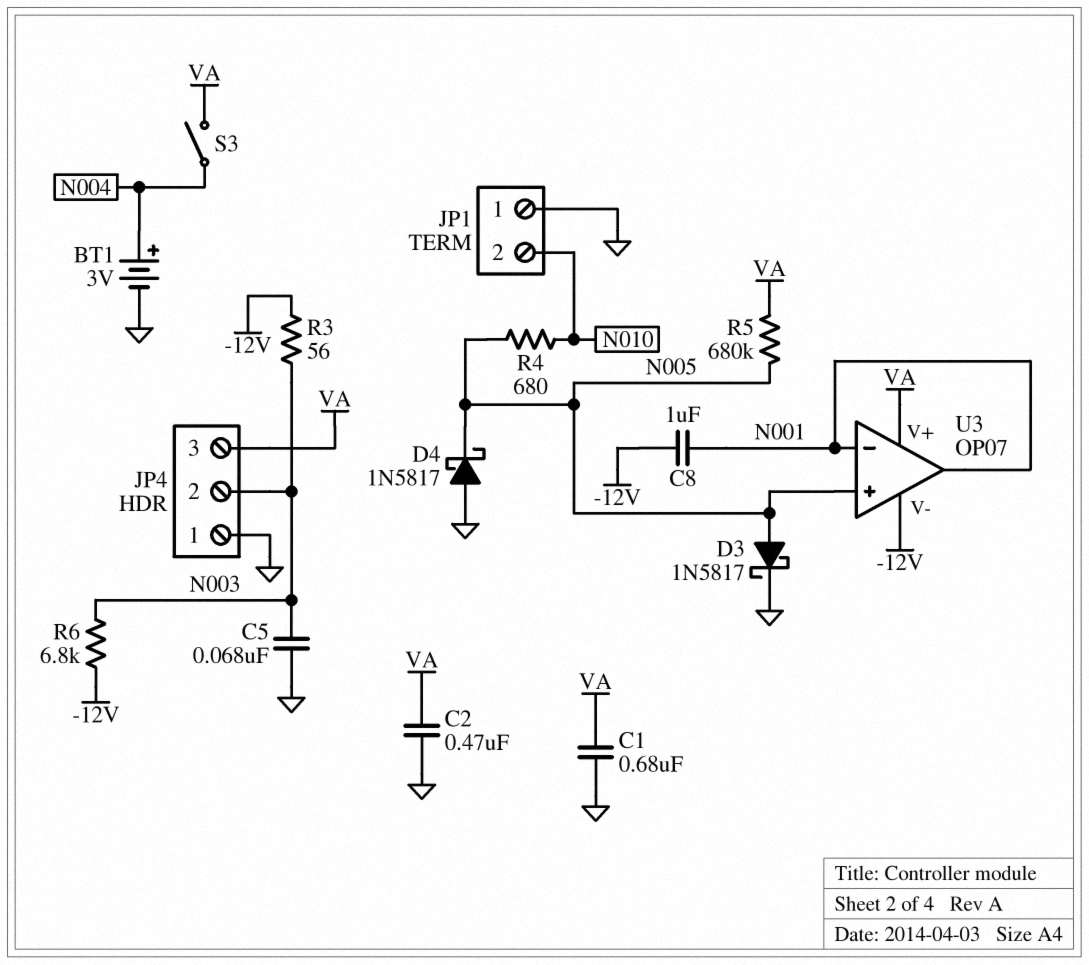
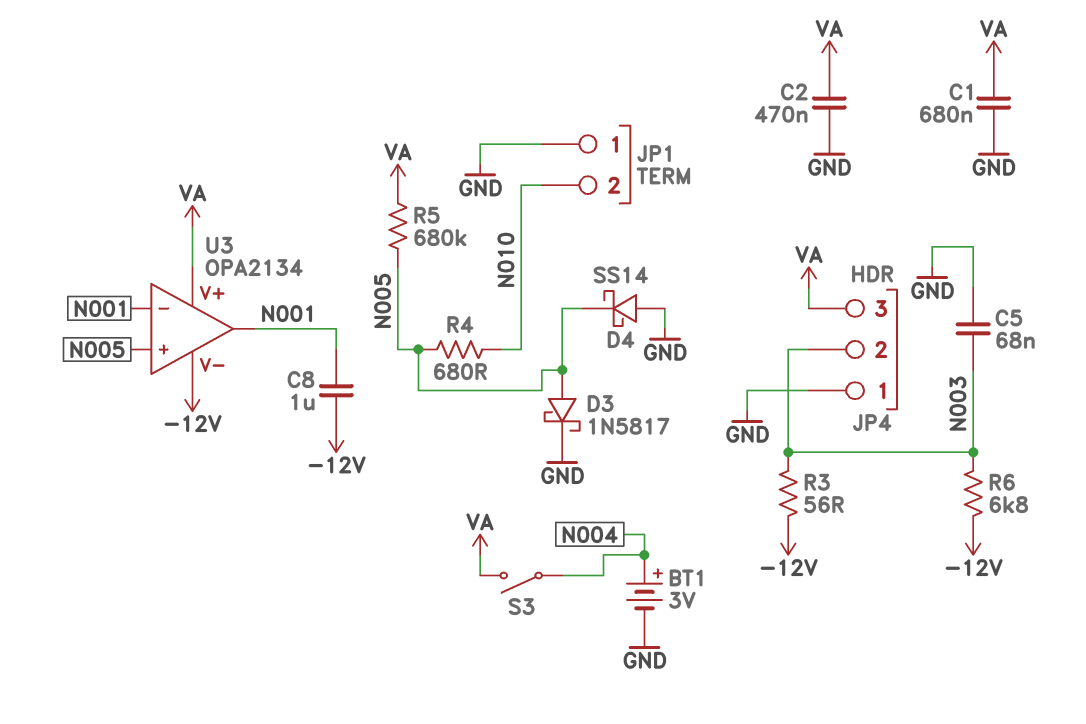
D4: schottky 1N5817 (A GND, K N005) -> schottky SS14 (A GND, K N005)
U3: OP07 -> OPA2134

